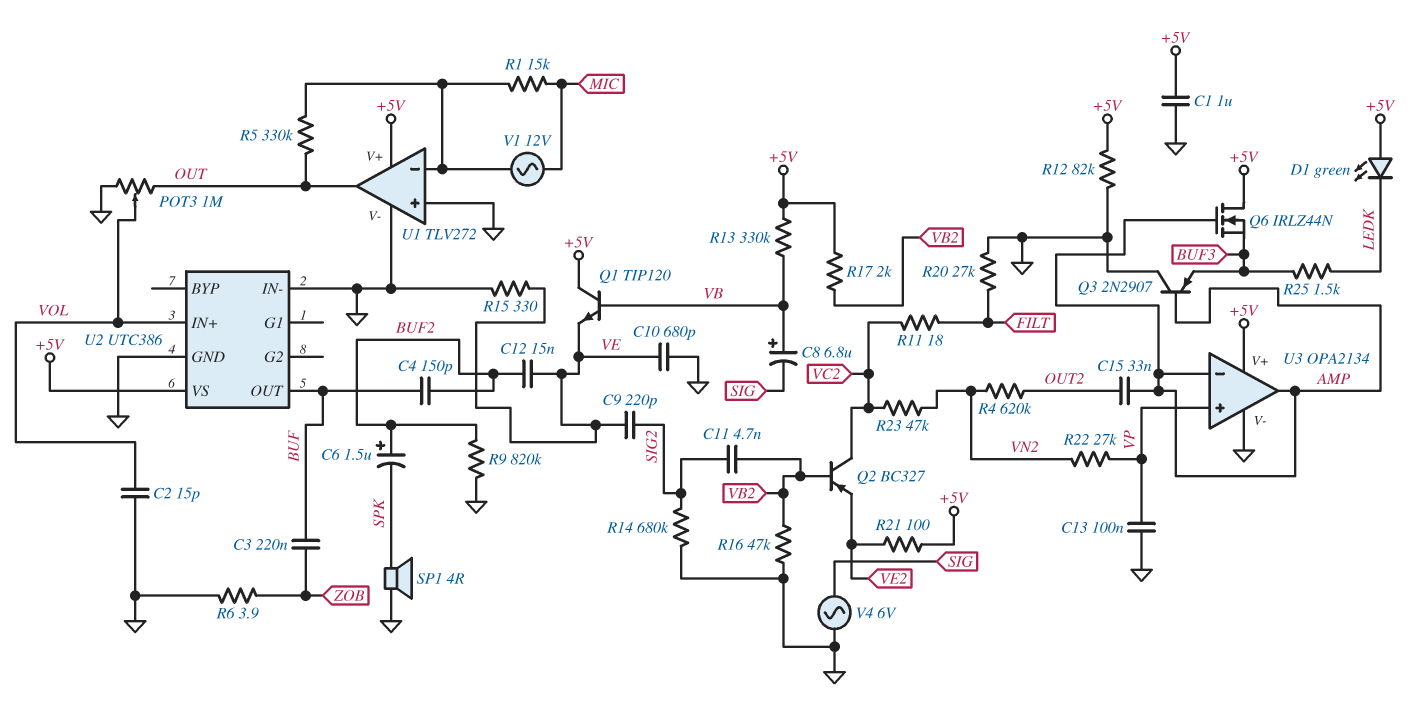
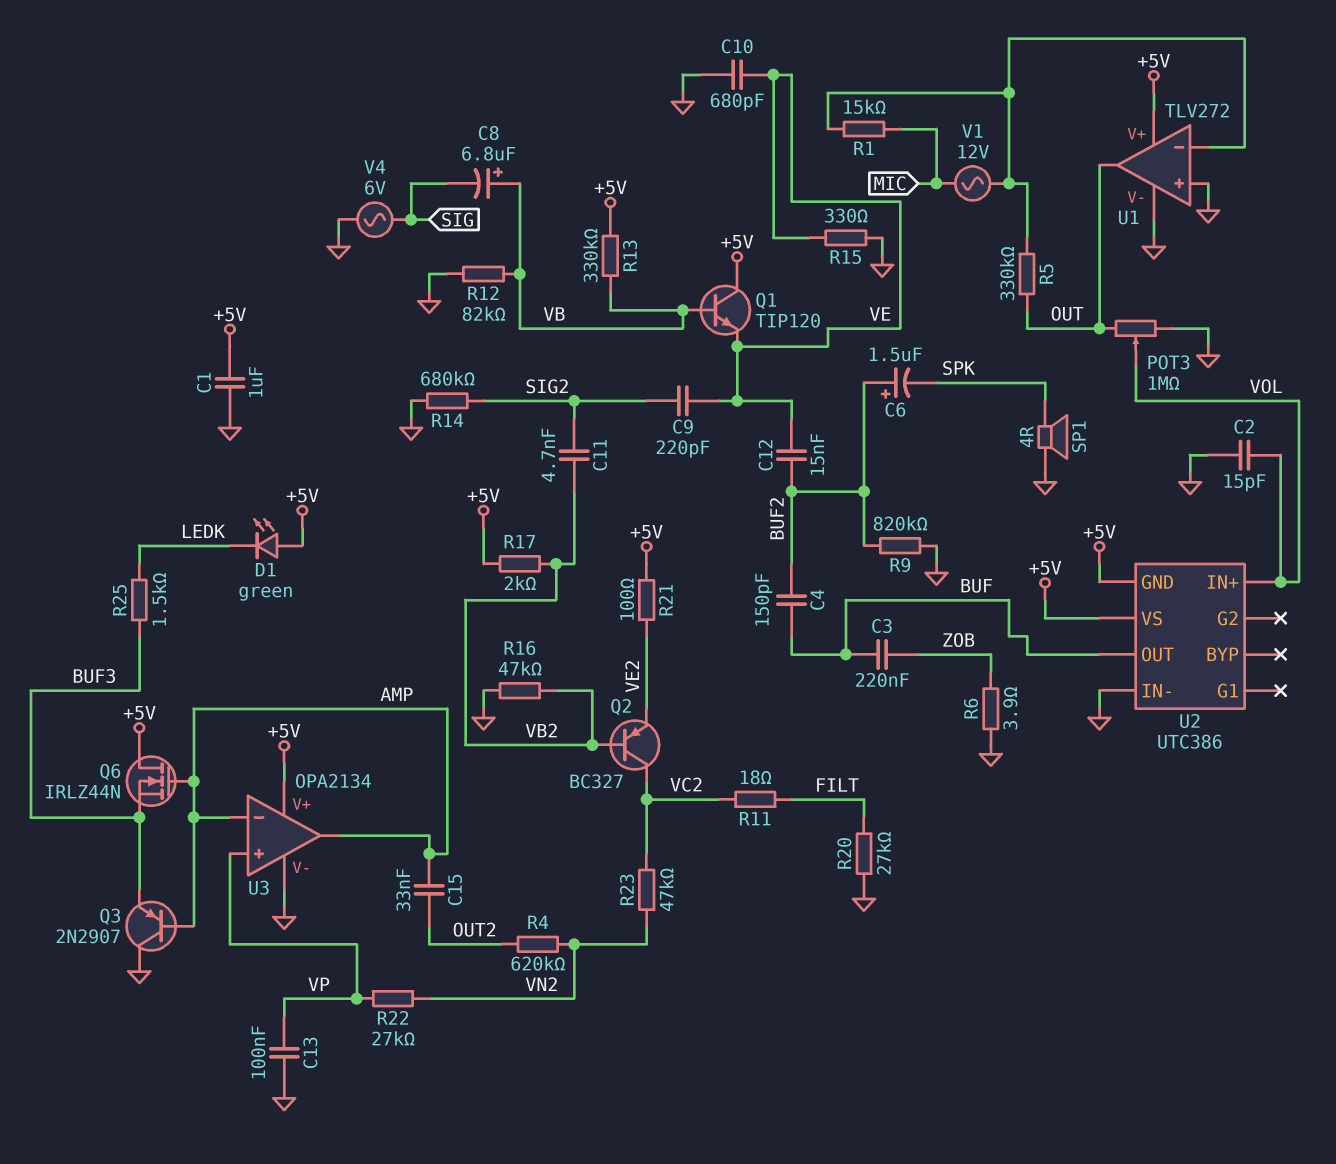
R12: 82k (+5V, GND) -> 82k (GND, VB)
U2 pin GND: GND -> +5V

